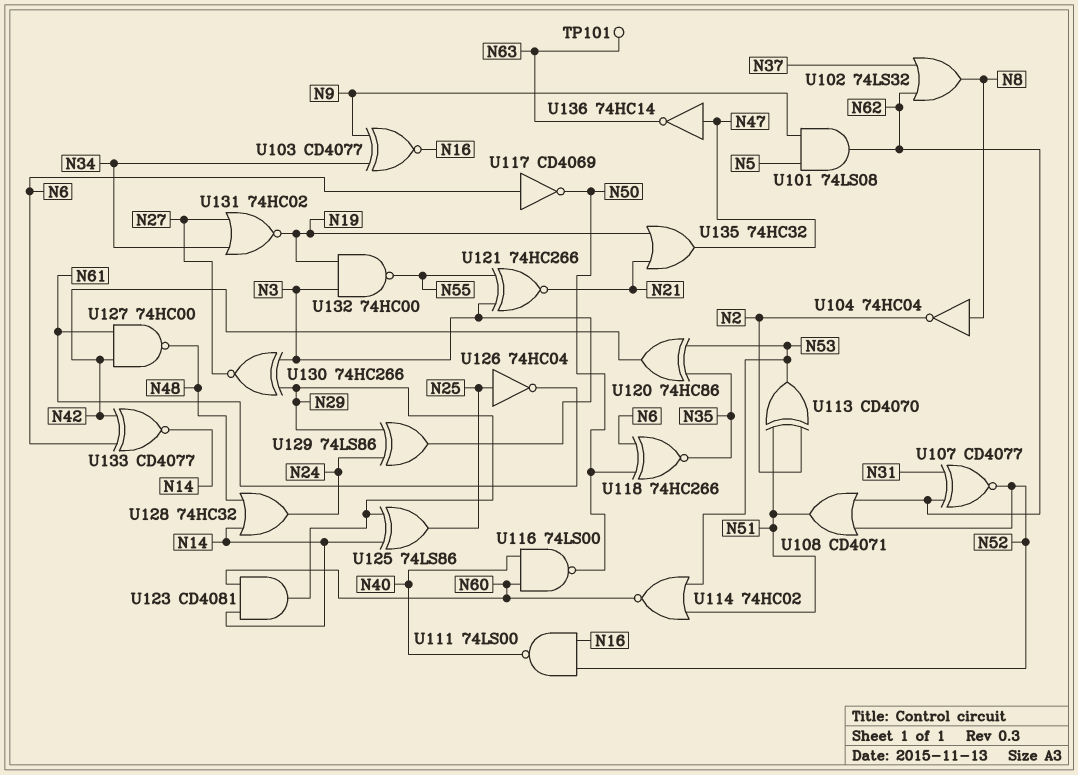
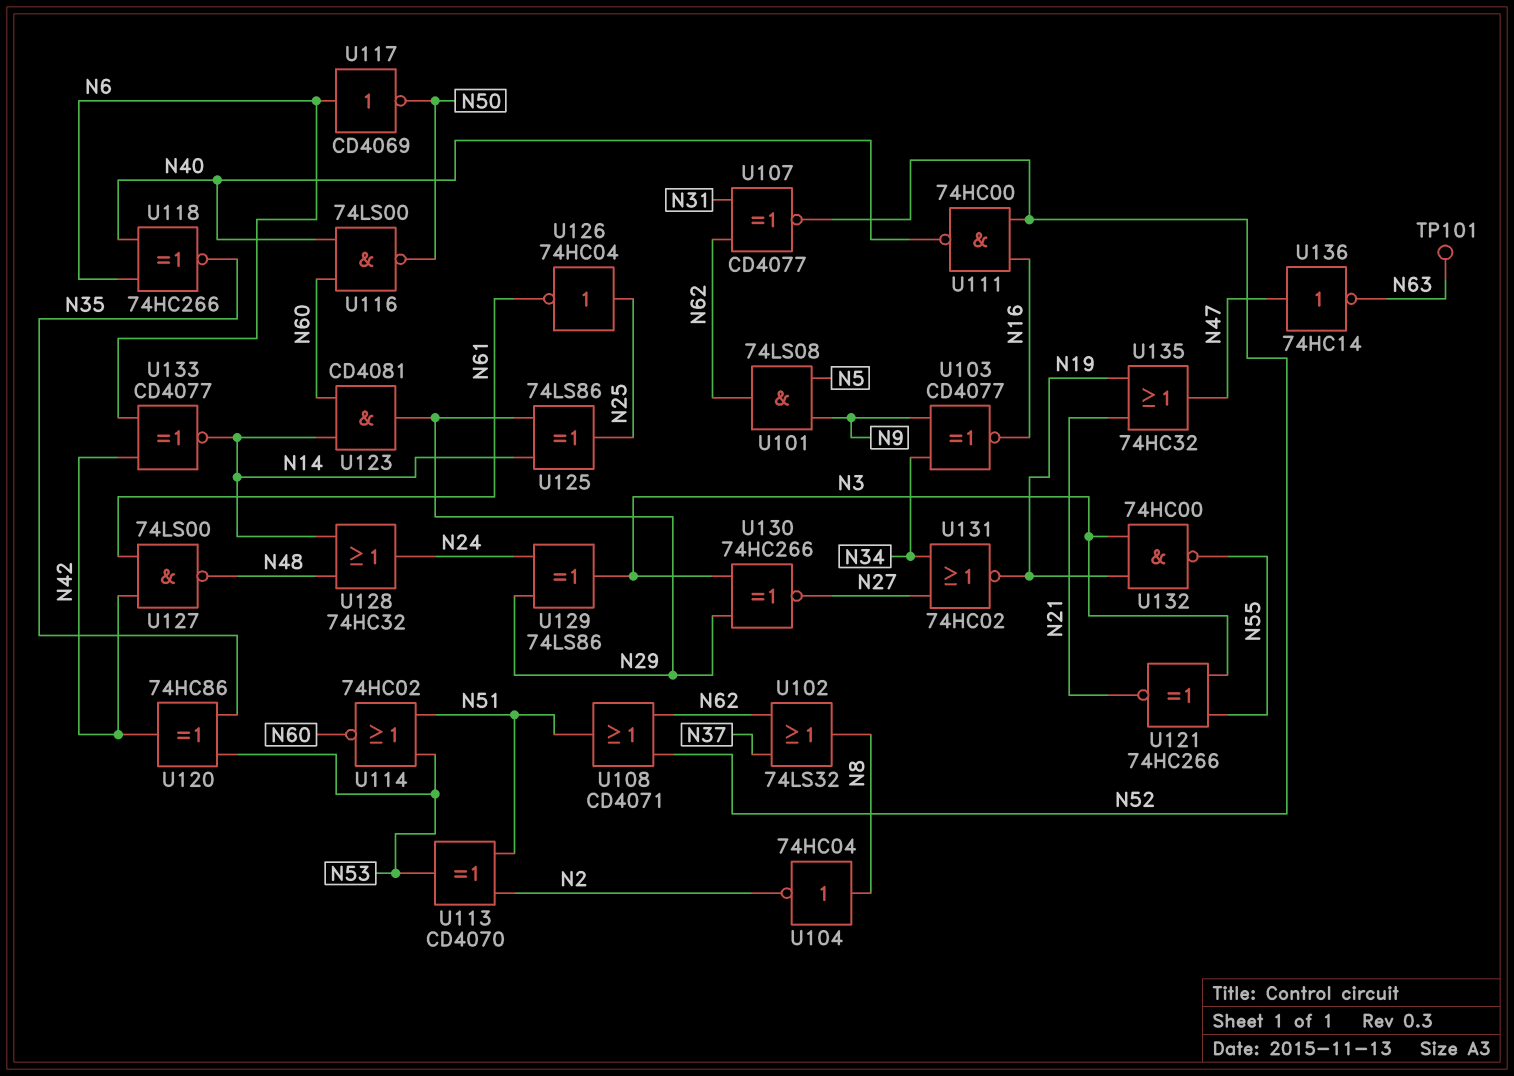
U111: NAND 74LS00 (in N16, in N52, out N40) -> NAND 74HC00 (in N16, in N52, out N40)
U118: XNOR 74HC266 (in N6, in N50, out N35) -> XNOR 74HC266 (in N6, in N40, out N35)
U127: NAND 74HC00 (in N42, in N61, out N48) -> NAND 74LS00 (in N42, in N61, out N48)

